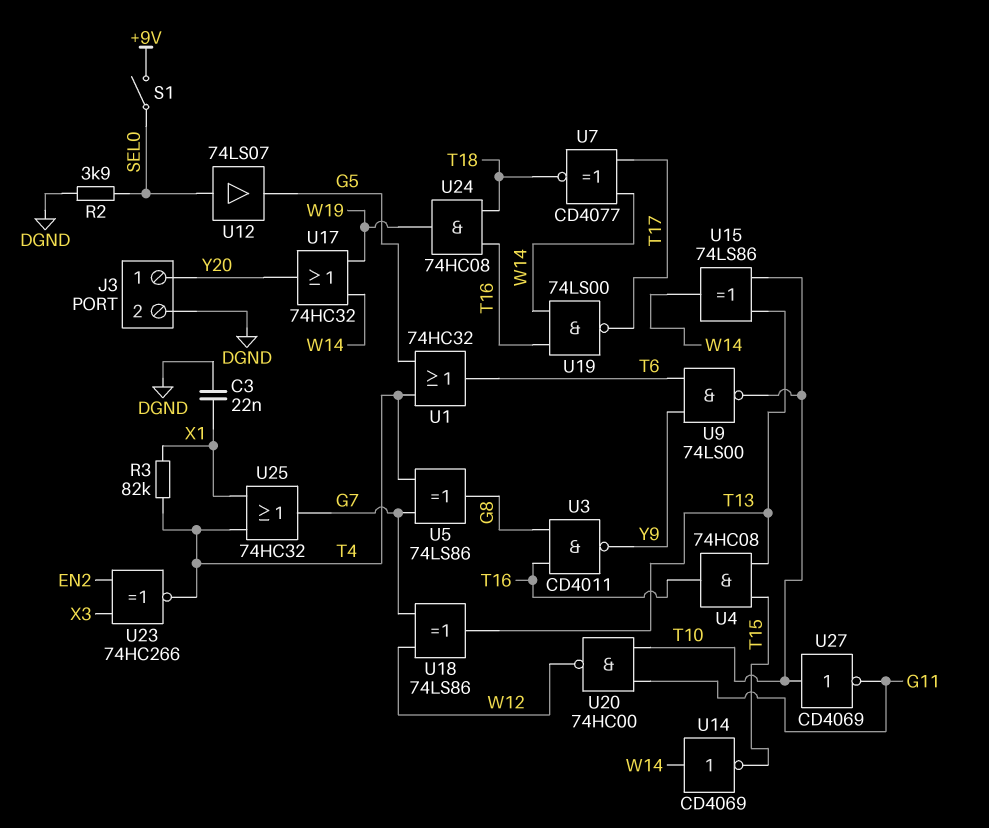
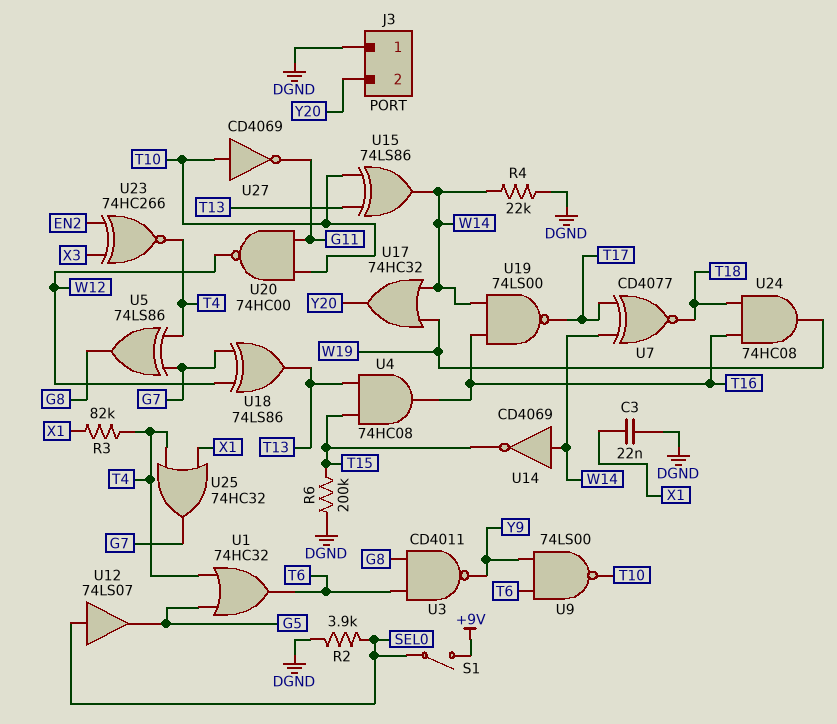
J3 pin 1: Y20 -> DGND
J3 pin 2: DGND -> Y20
R4: none -> 22k (DGND, W14)
R6: none -> 200k (DGND, T15)
U3: NAND CD4011 (in G8, in T16, out Y9) -> NAND CD4011 (in G8, in T6, out Y9)

